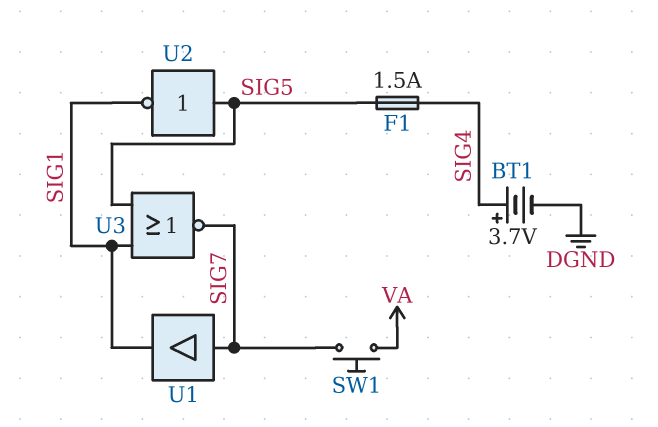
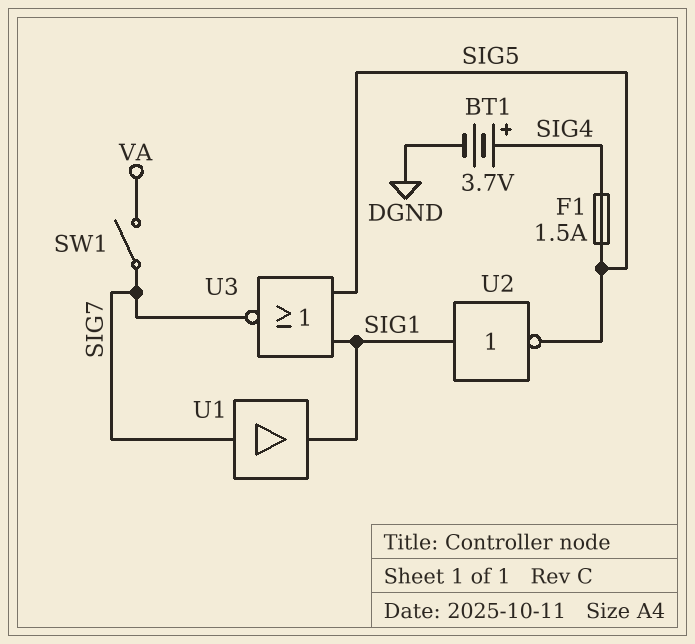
SW1: button (SIG7, VA) -> switch (SIG7, VA)
U2: NOT (in SIG5, out SIG1) -> NOT (in SIG1, out SIG5)

